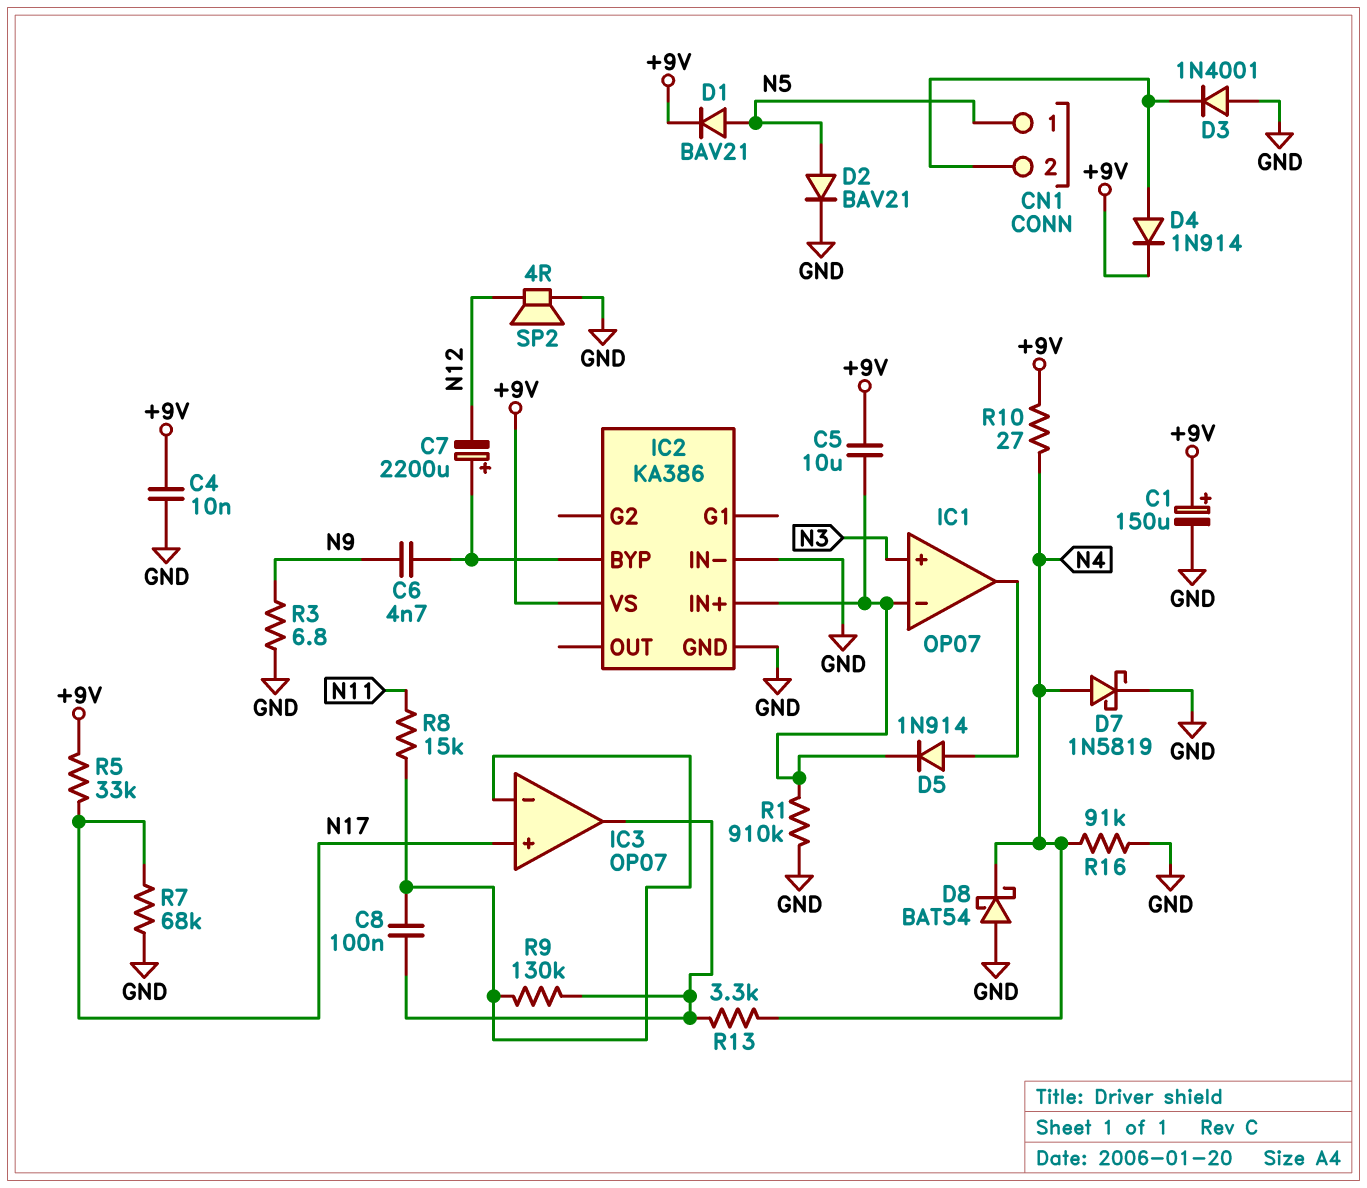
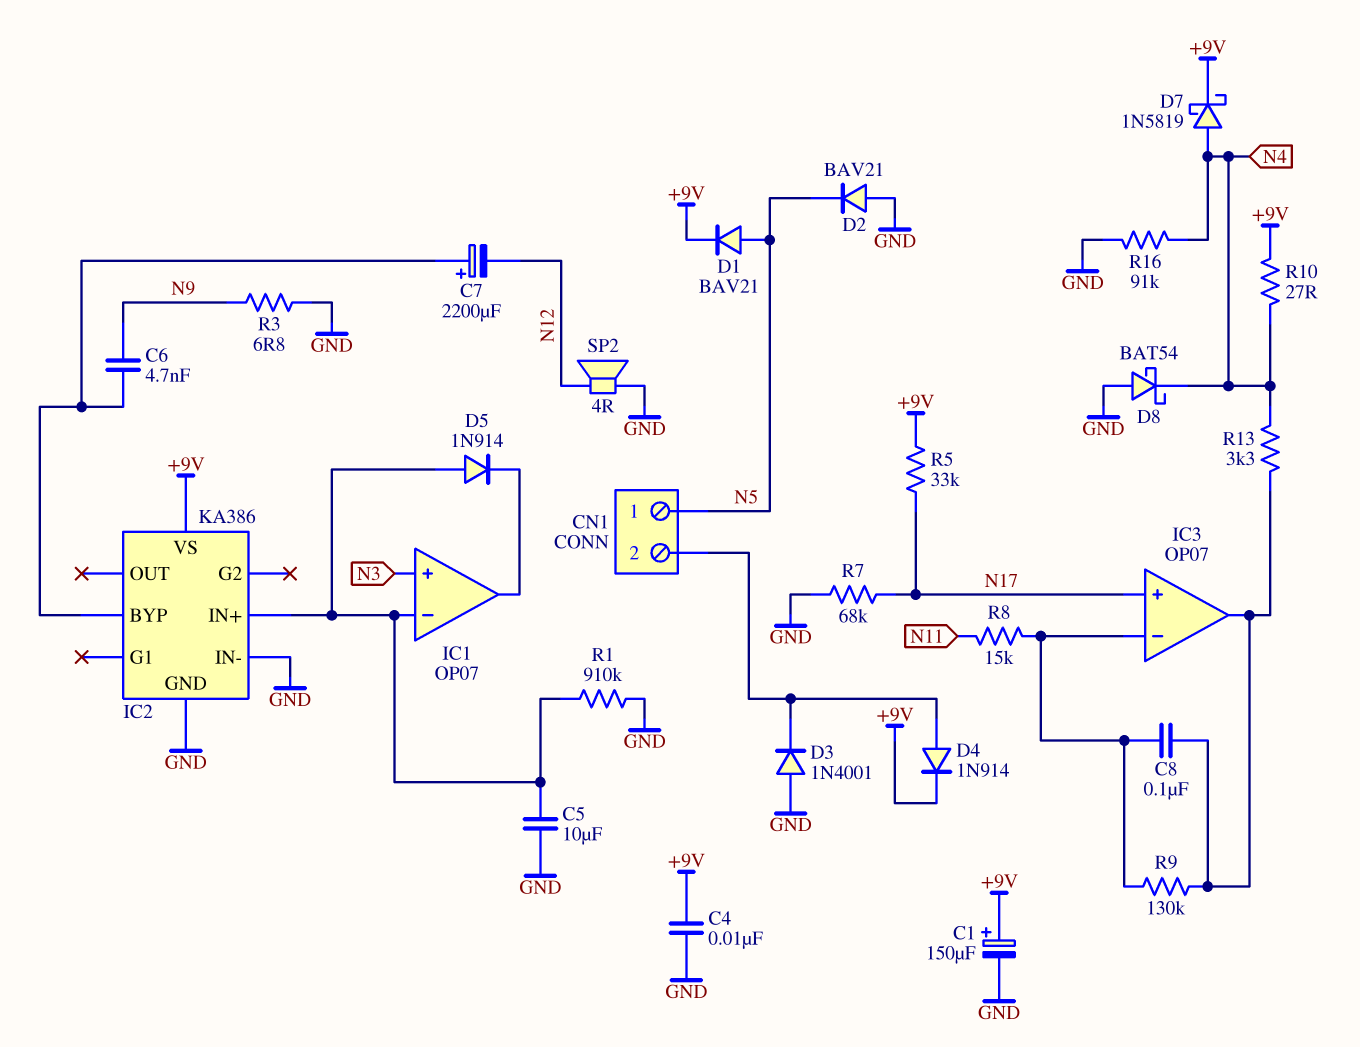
C5: 10uF (+9V, IC1/in-) -> 10uF (GND, IC1/in-)
D2: diode BAV21 (A N5, K GND) -> diode BAV21 (A GND, K N5)
D5: diode 1N914 (A IC1/out, K IC1/in-) -> diode 1N914 (A IC1/in-, K IC1/out)
D7: schottky 1N5819 (A N4, K GND) -> schottky 1N5819 (A N4, K +9V)

